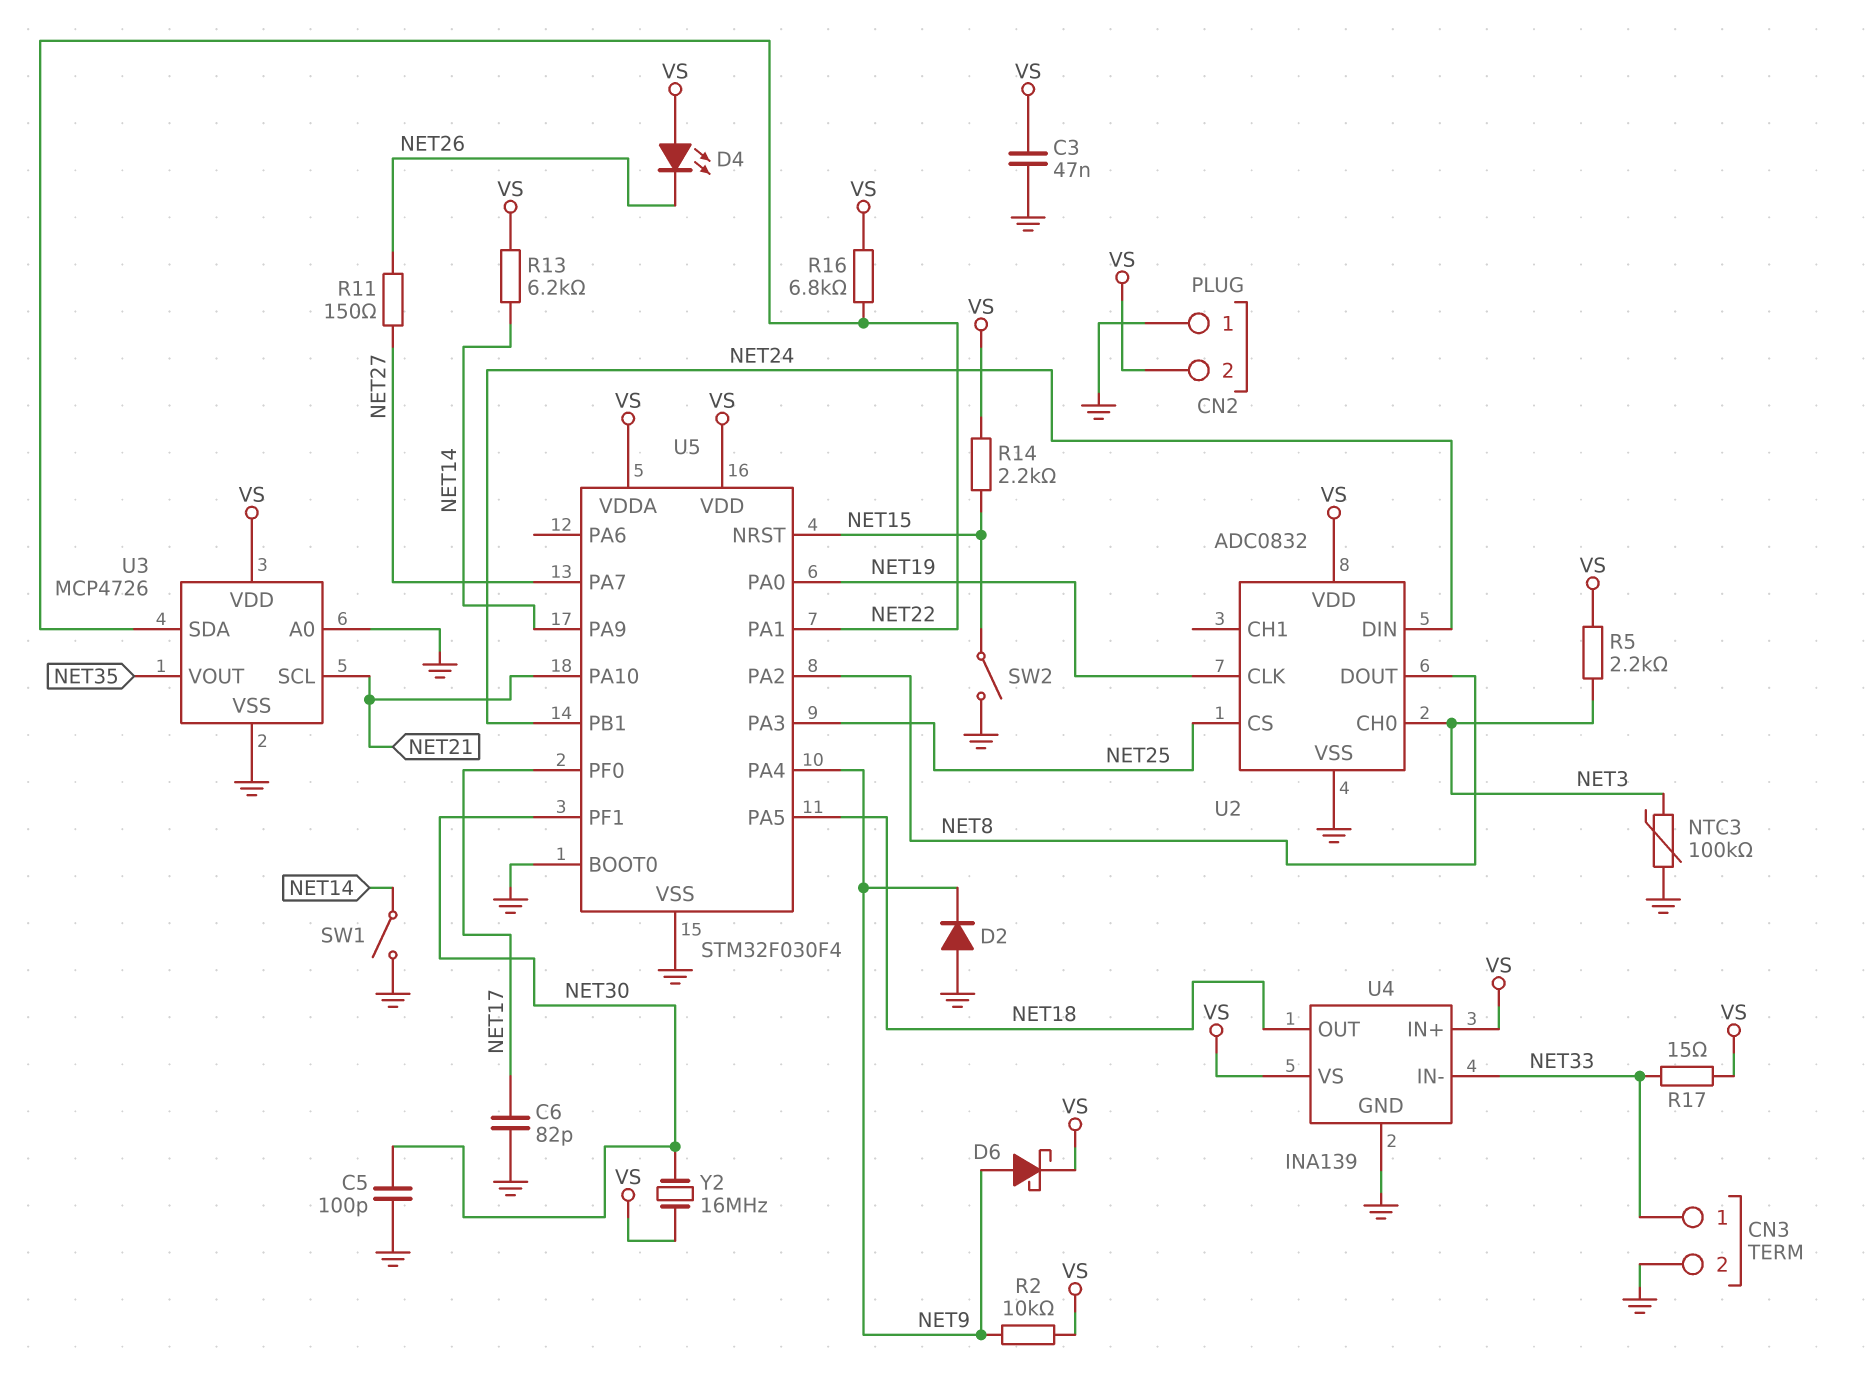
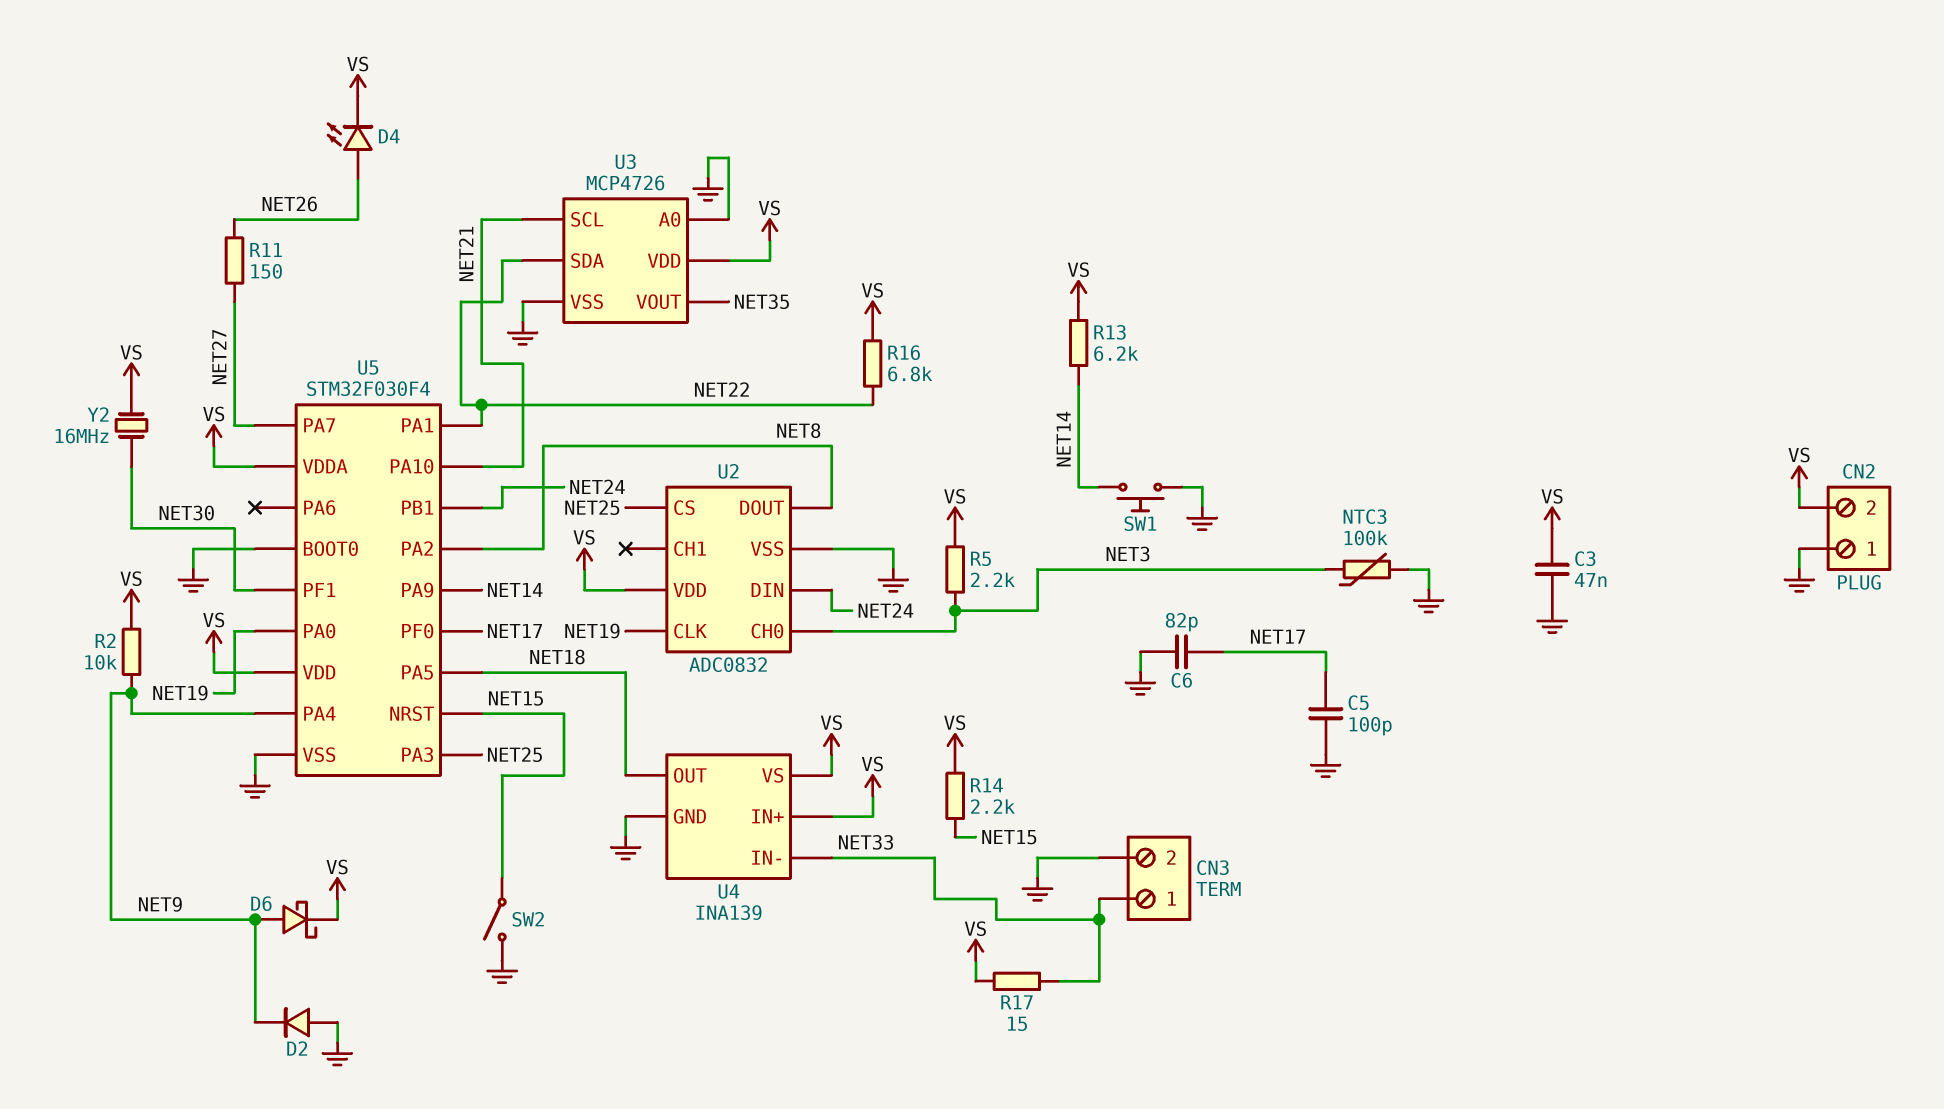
C5: 100pF (GND, NET30) -> 100pF (GND, NET17)
D4: LED (A VS, K NET26) -> LED (A NET26, K VS)
SW1: switch (GND, NET14) -> button (GND, NET14)

